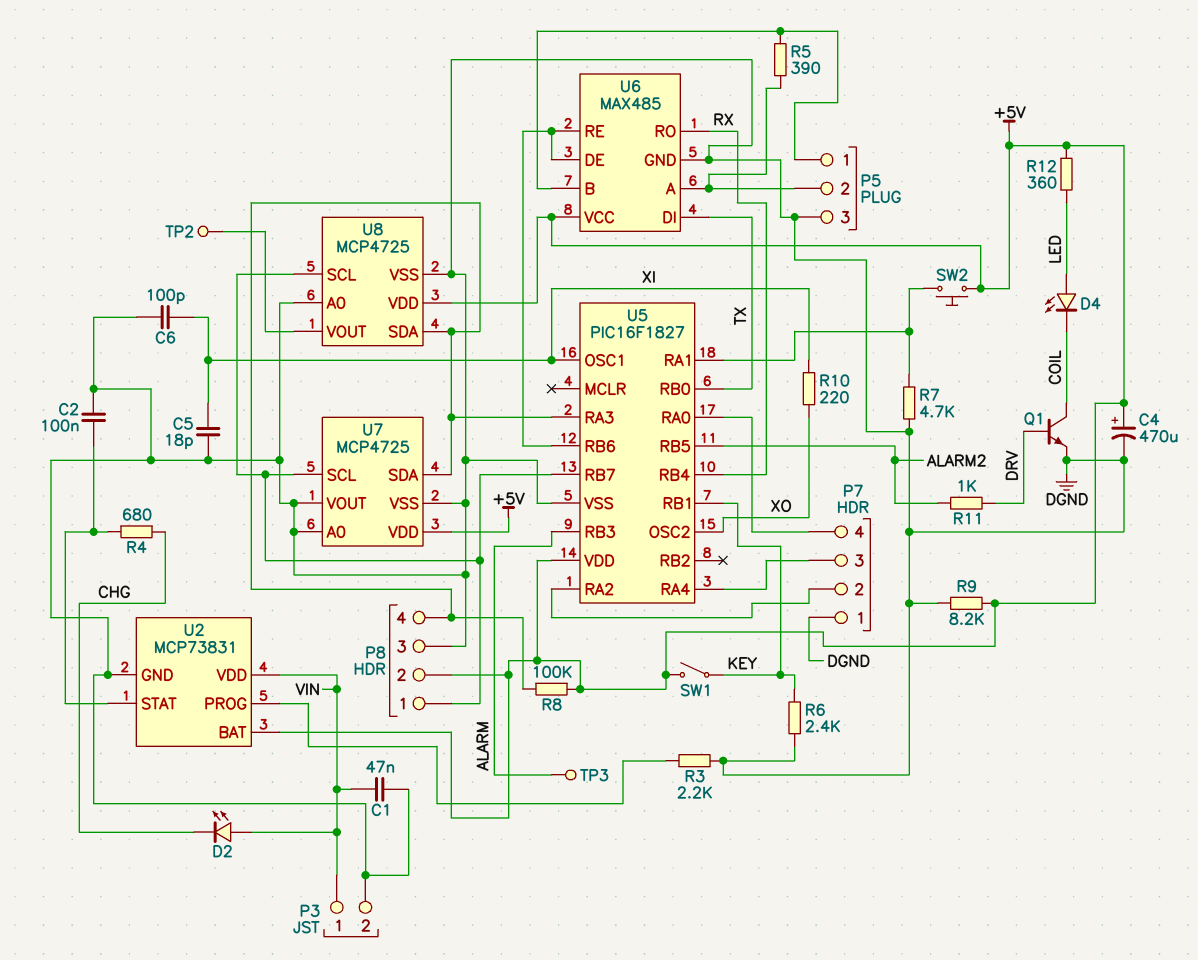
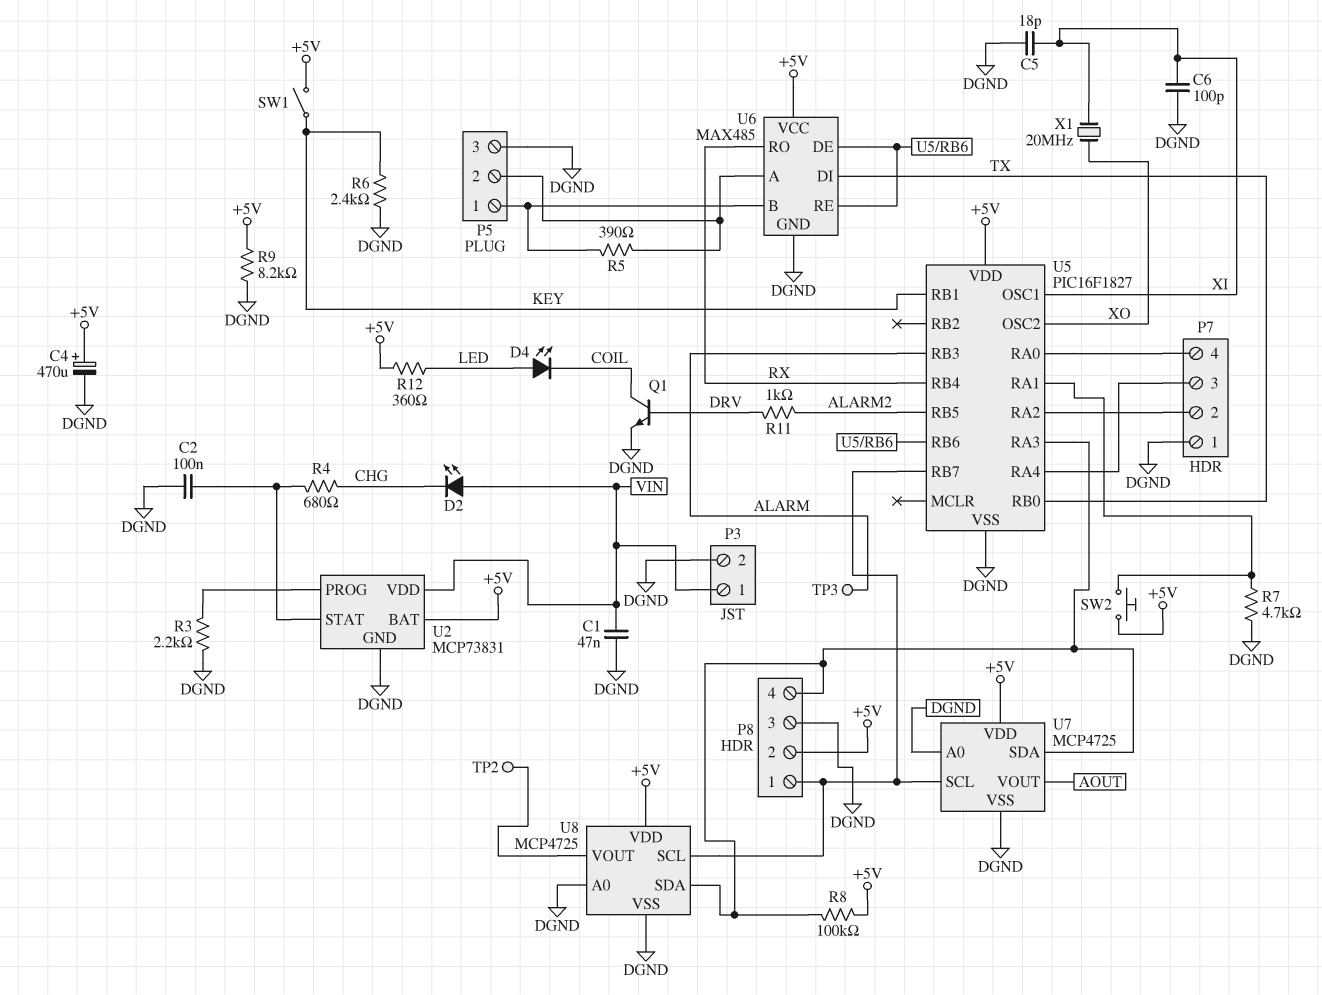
R10: 220 (XI, XO) -> none
U7 pin VOUT: DGND -> AOUT
X1: none -> 20MHz (XI, XO)

